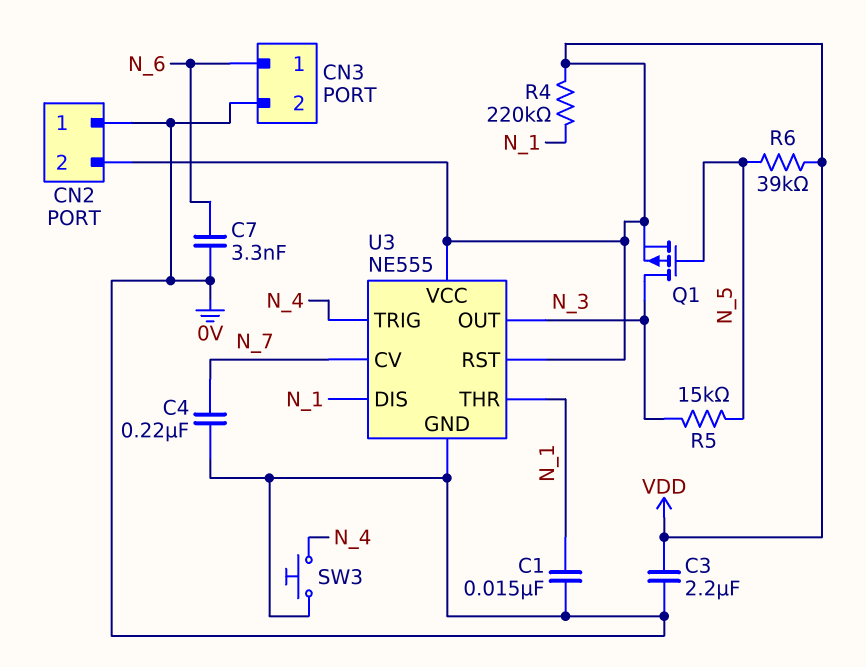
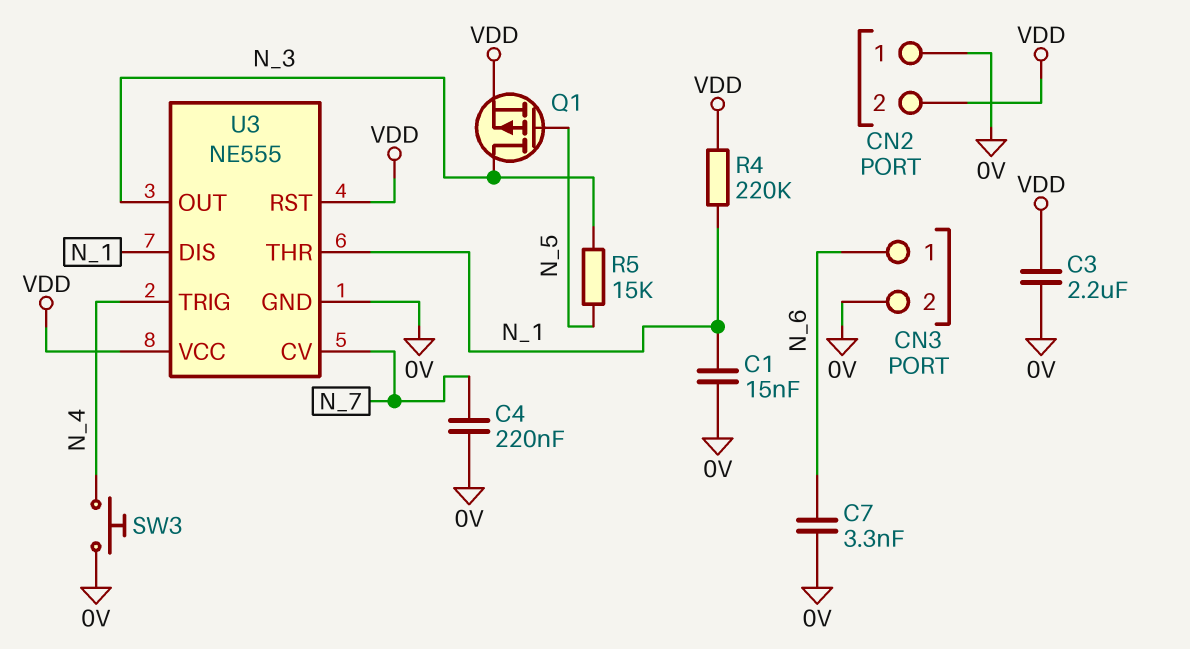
R6: 39k (N_5, VDD) -> none

